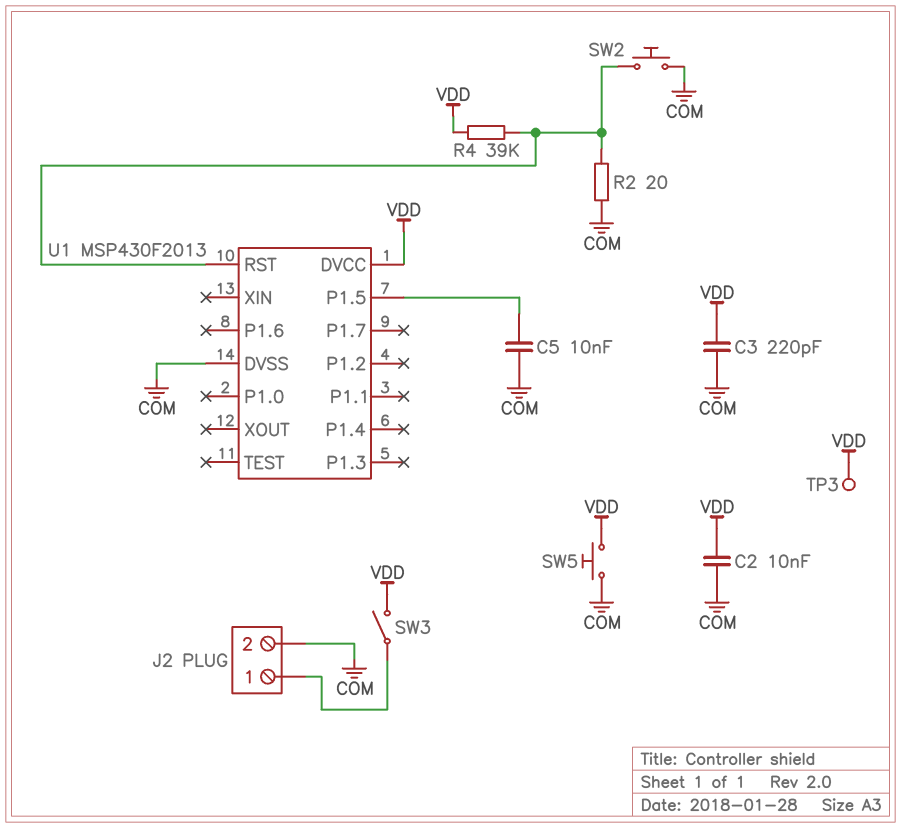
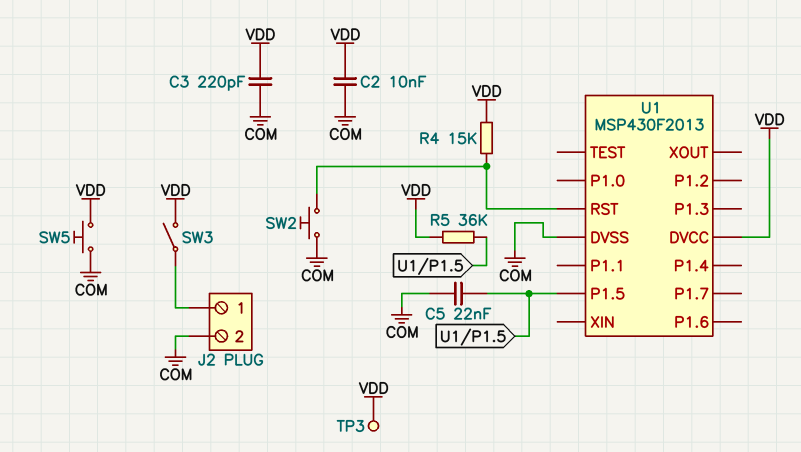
C5: 10nF (COM, U1/P1.5) -> 22nF (COM, U1/P1.5)
R2: 20 (COM, U1/RST) -> none
R4: 39k (U1/RST, VDD) -> 15k (U1/RST, VDD)
R5: none -> 36k (U1/P1.5, VDD)

